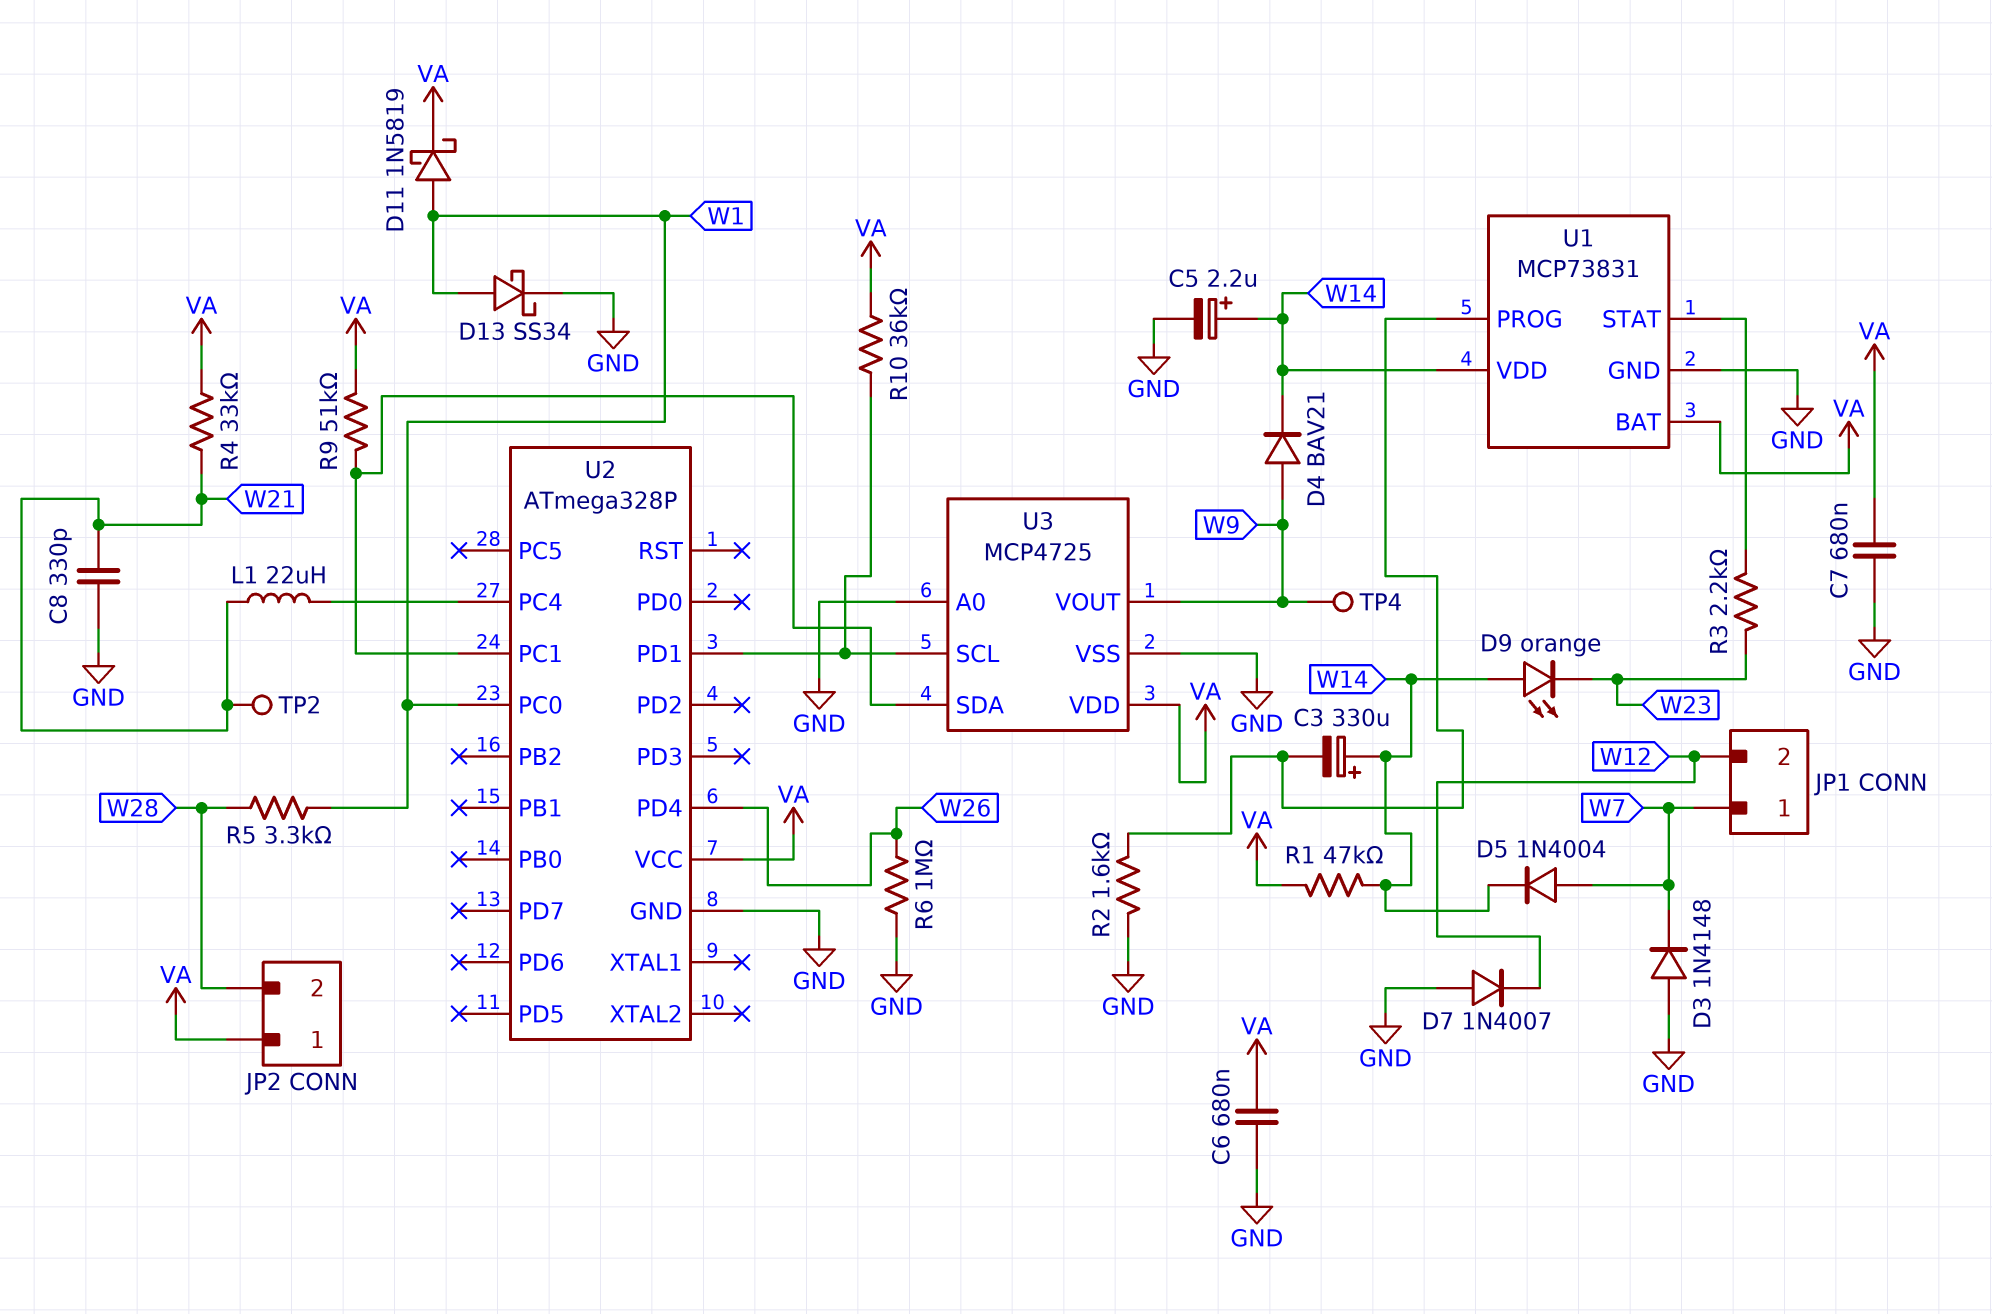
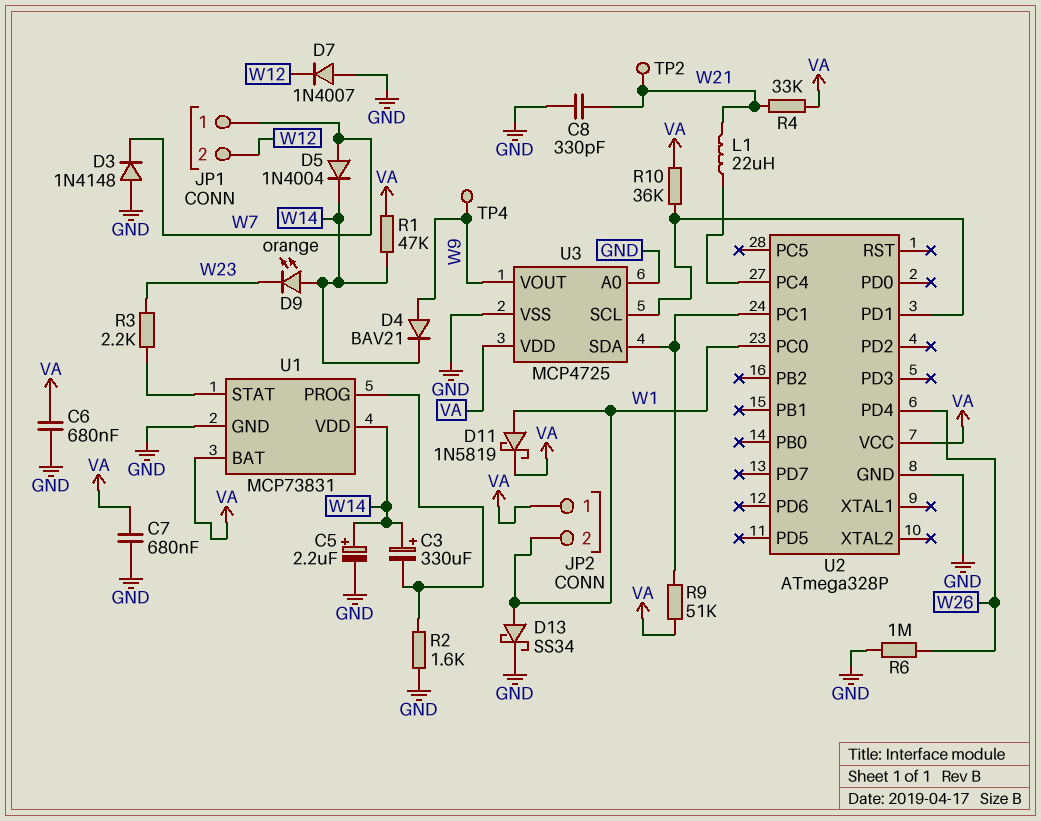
JP2 pin 2: W28 -> W1
R5: 3.3k (W1, W28) -> none

